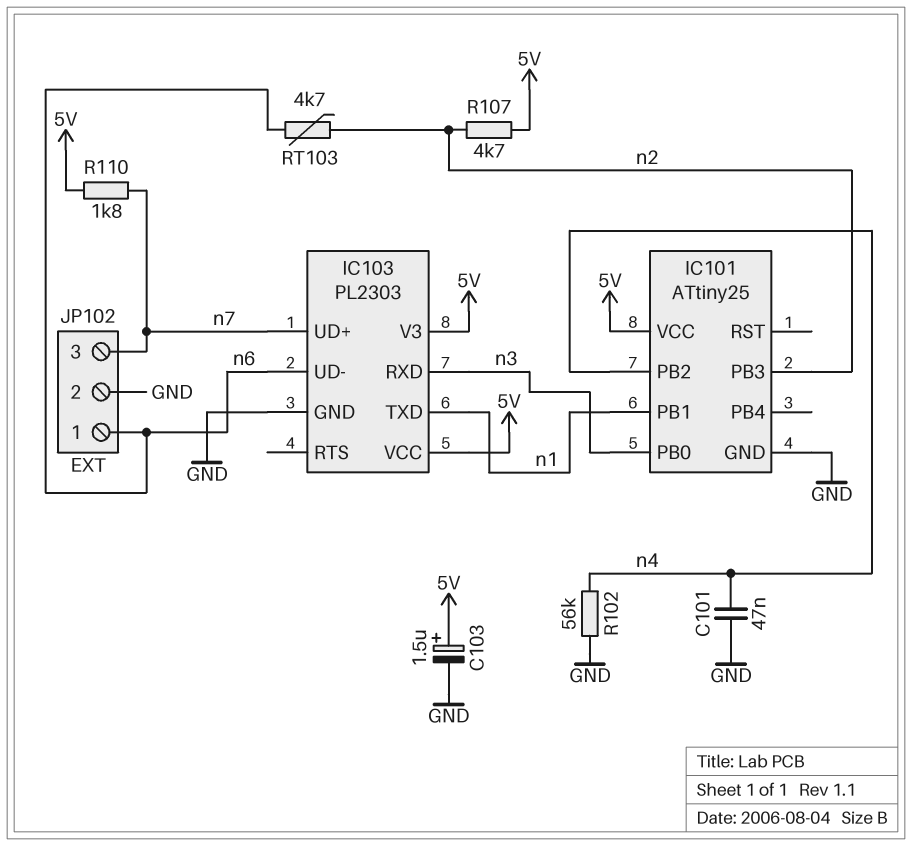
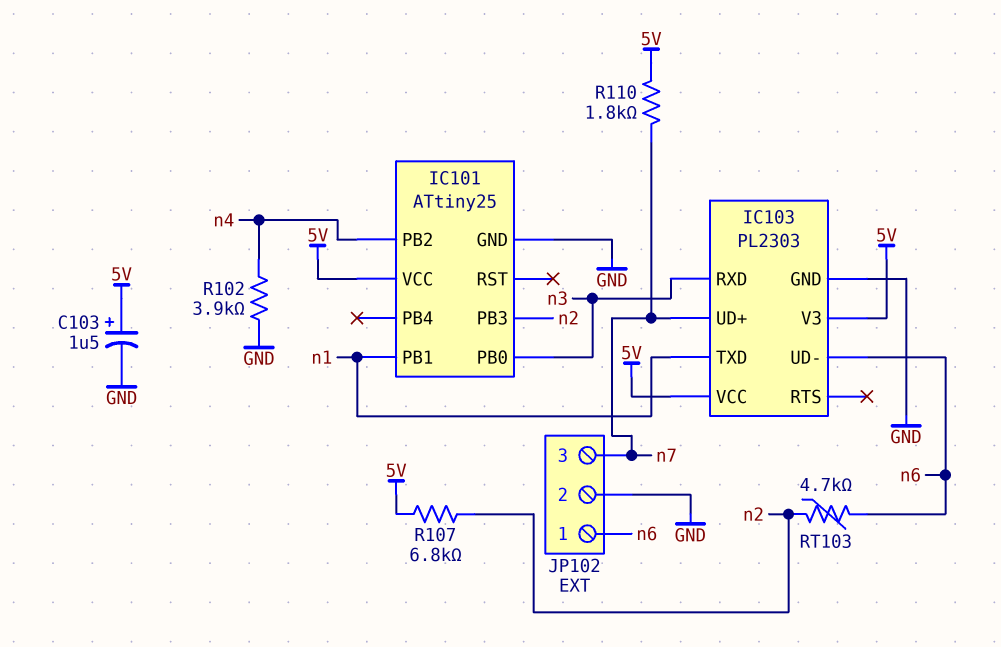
C101: 47nF (GND, n4) -> none
R102: 56k (GND, n4) -> 3.9k (GND, n4)
R107: 4.7k (5V, n2) -> 6.8k (5V, n2)

